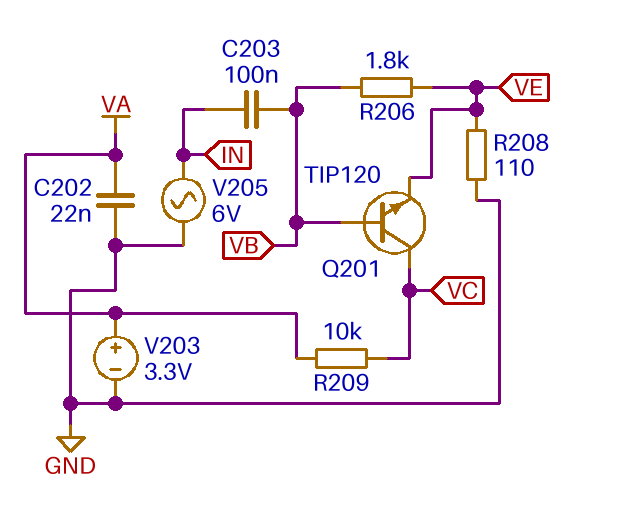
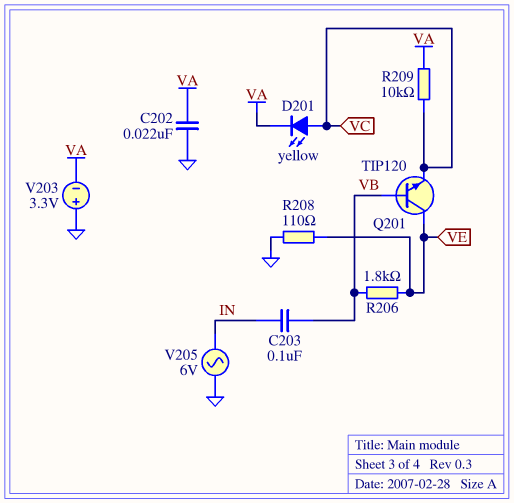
D201: none -> LED yellow (A VC, K VA)
Q201: NPN TIP120 (B VB, C VC, E VE) -> NPN TIP120 (B VB, C VE, E VC)
V203: 3.3V (plus VA, minus GND) -> 3.3V (plus GND, minus VA)

